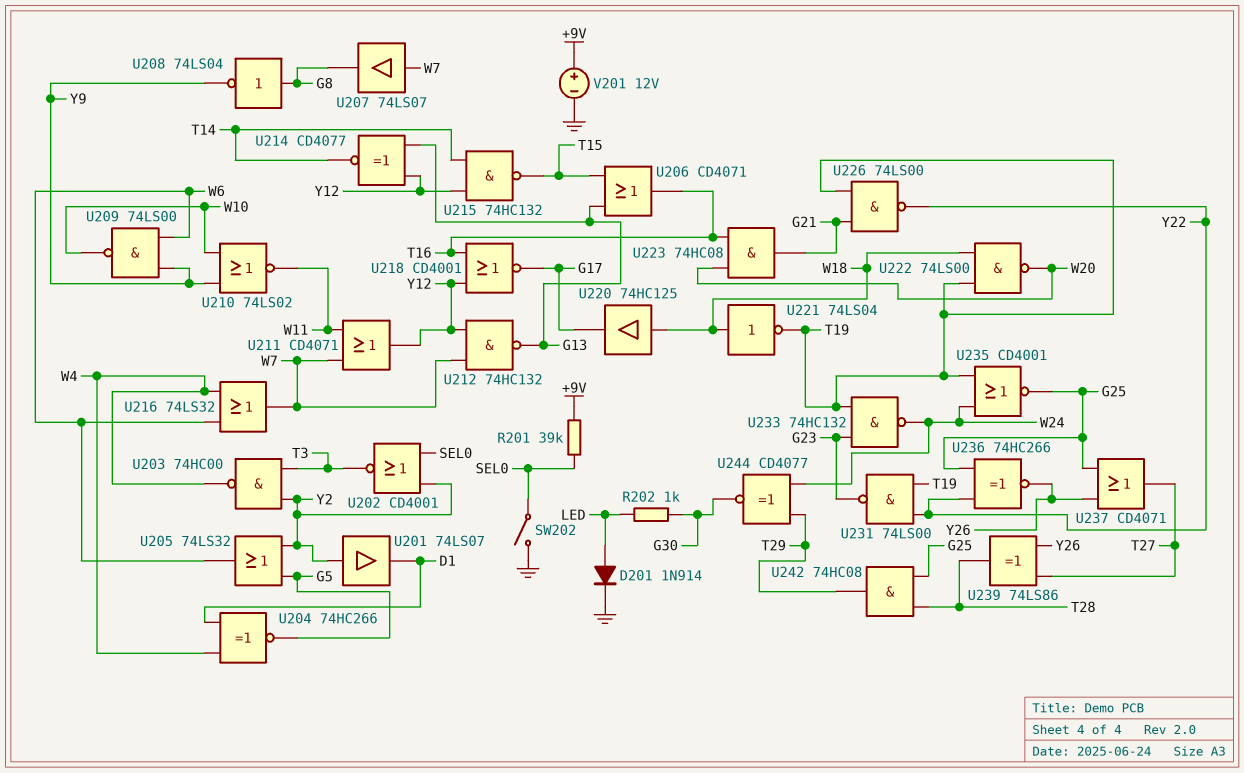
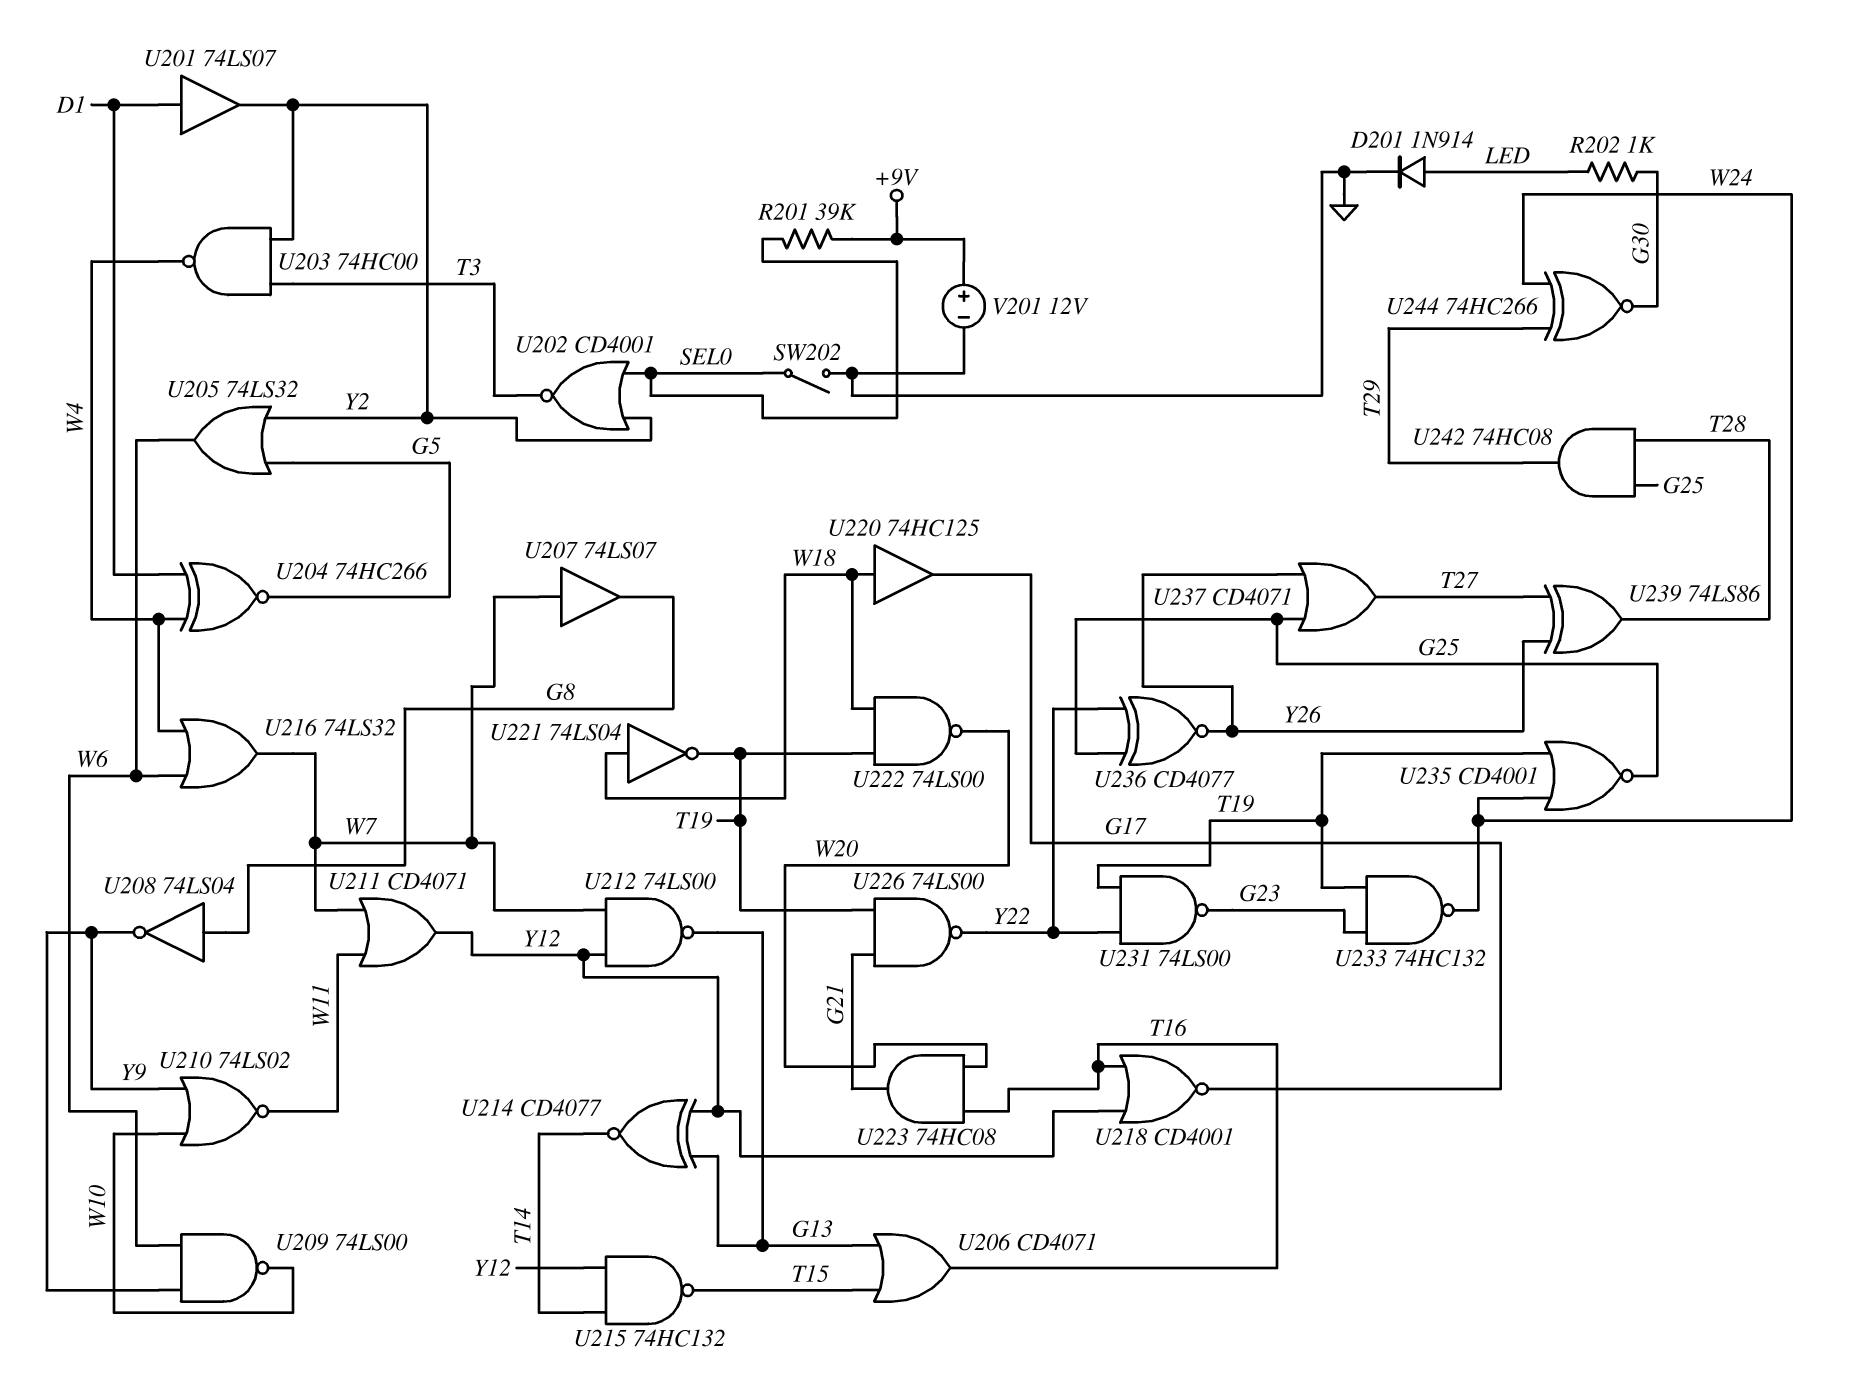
U201: buffer 74LS07 (in Y2, out D1) -> buffer 74LS07 (in D1, out Y2)
U212: NAND 74HC132 (in W7, in Y12, out G13) -> NAND 74LS00 (in W7, in Y12, out G13)
U236: XNOR 74HC266 (in G25, in Y22, out Y26) -> XNOR CD4077 (in G25, in Y22, out Y26)
U244: XNOR CD4077 (in T29, in W24, out G30) -> XNOR 74HC266 (in T29, in W24, out G30)

